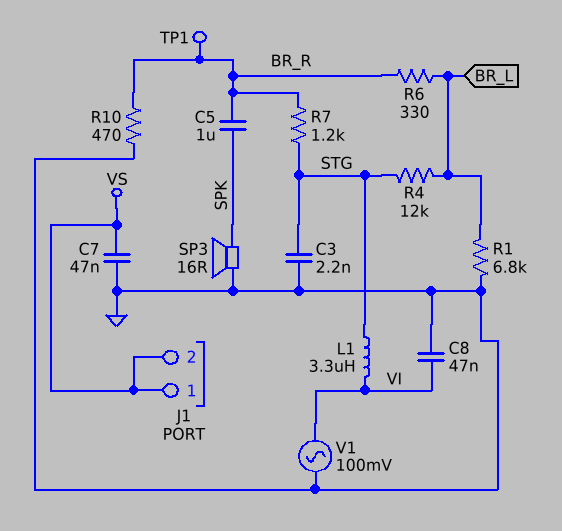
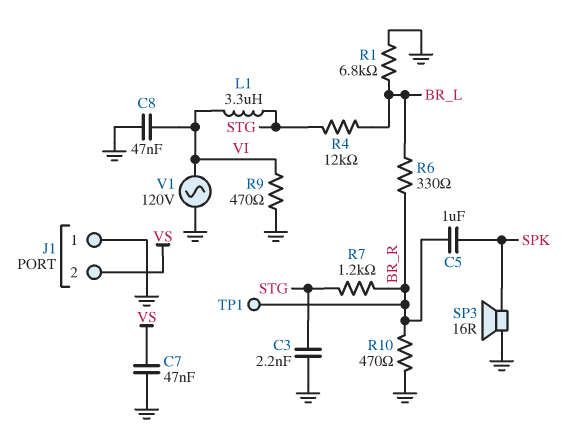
J1 pin 1: VS -> GND
R9: none -> 470 (GND, VI)
V1: AC 100mV (GND, VI) -> AC 120V (GND, VI)

